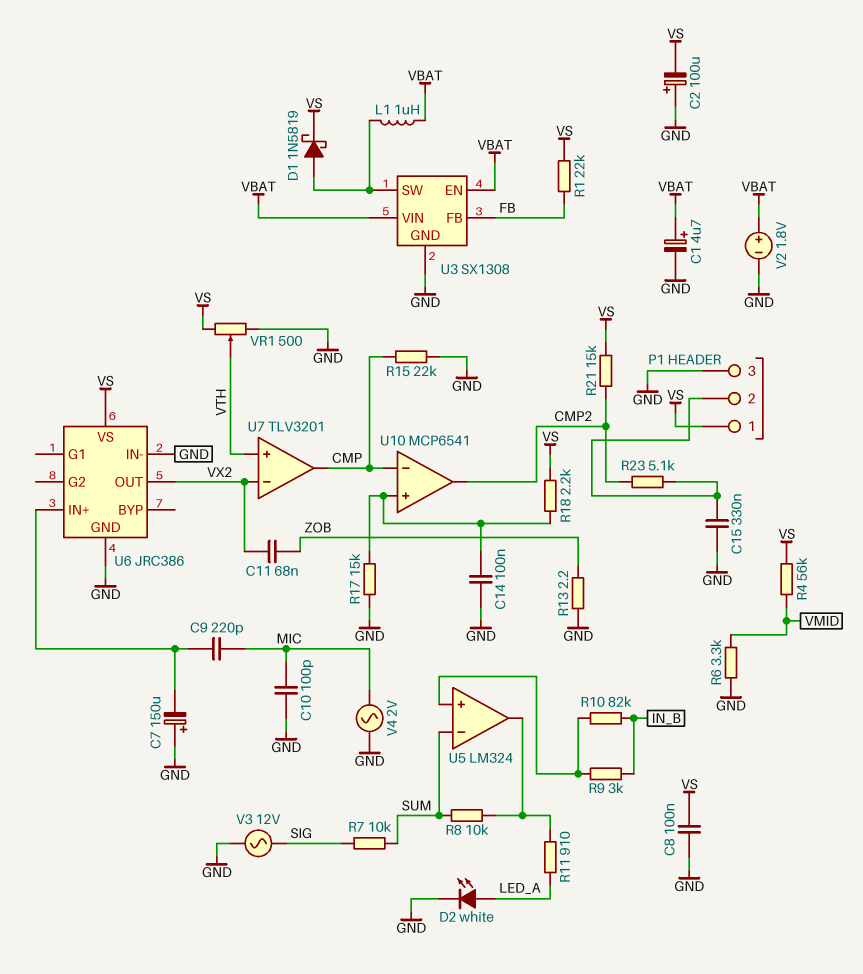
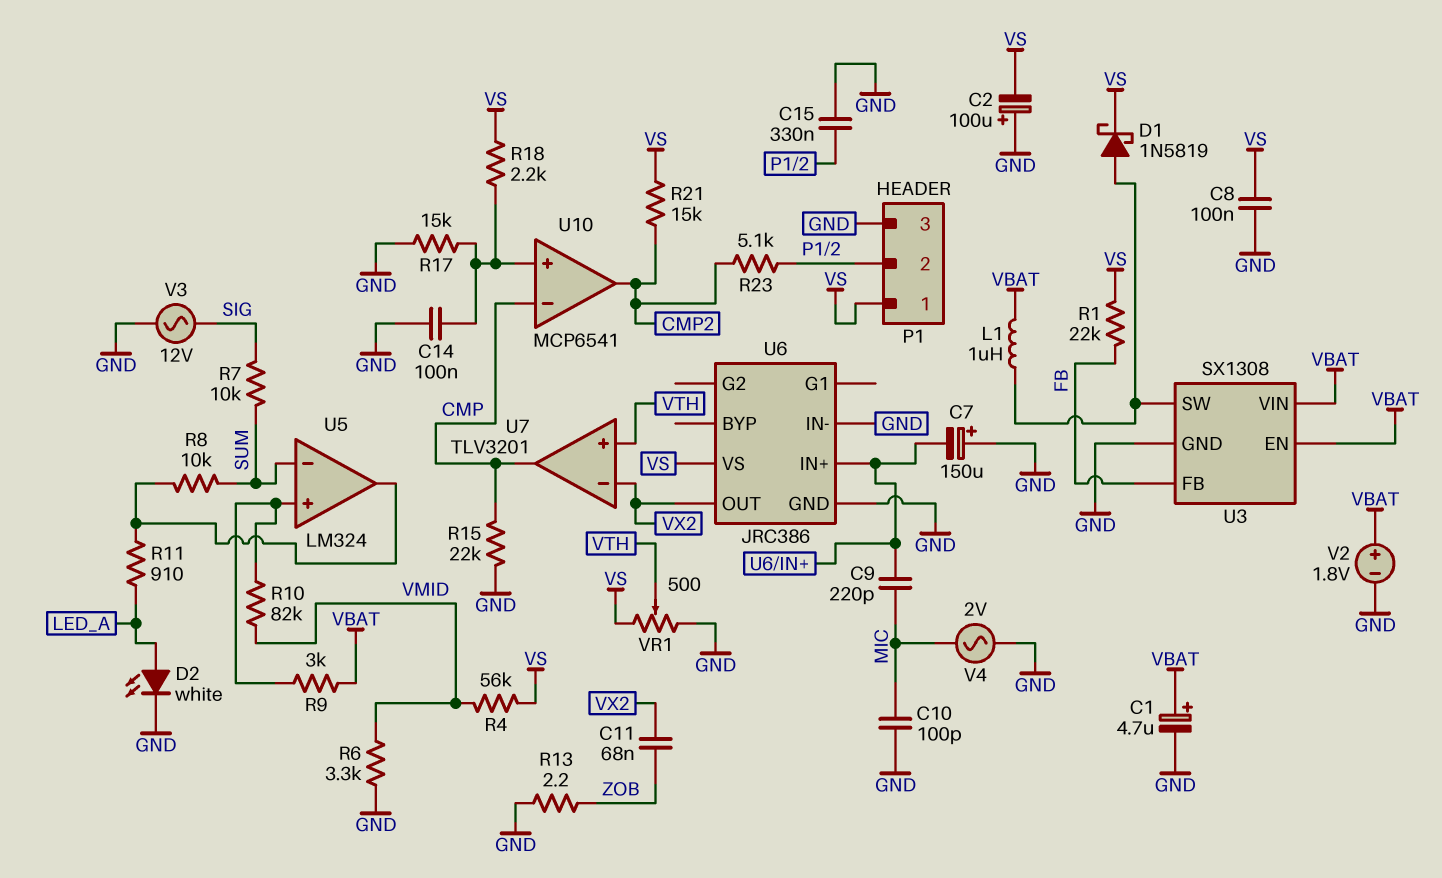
R9: 3k (IN_B, U5/in+) -> 3k (U5/in+, VBAT)
R10: 82k (IN_B, U5/in+) -> 82k (U5/in+, VMID)

